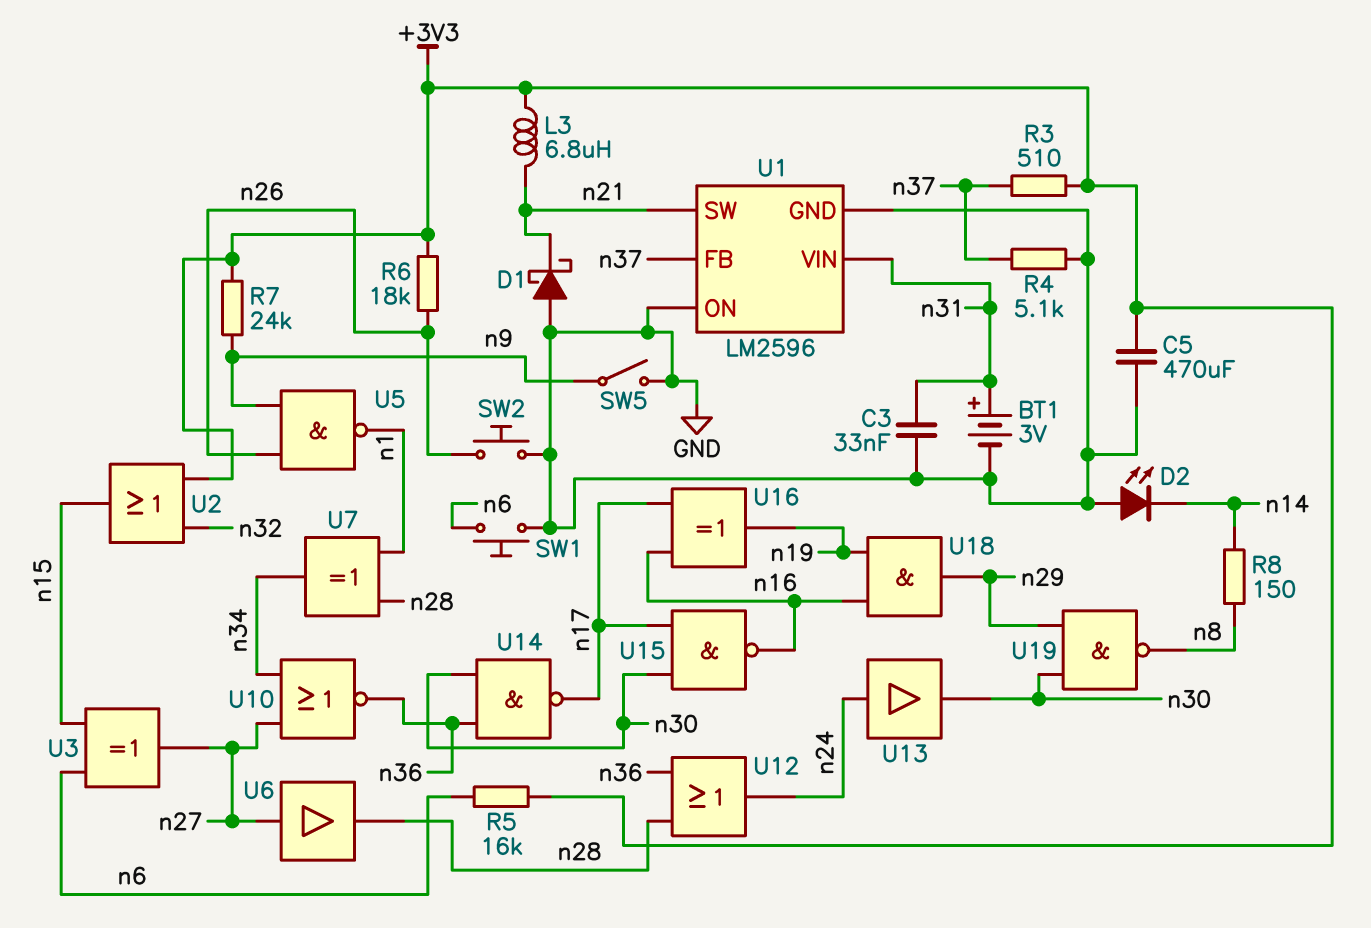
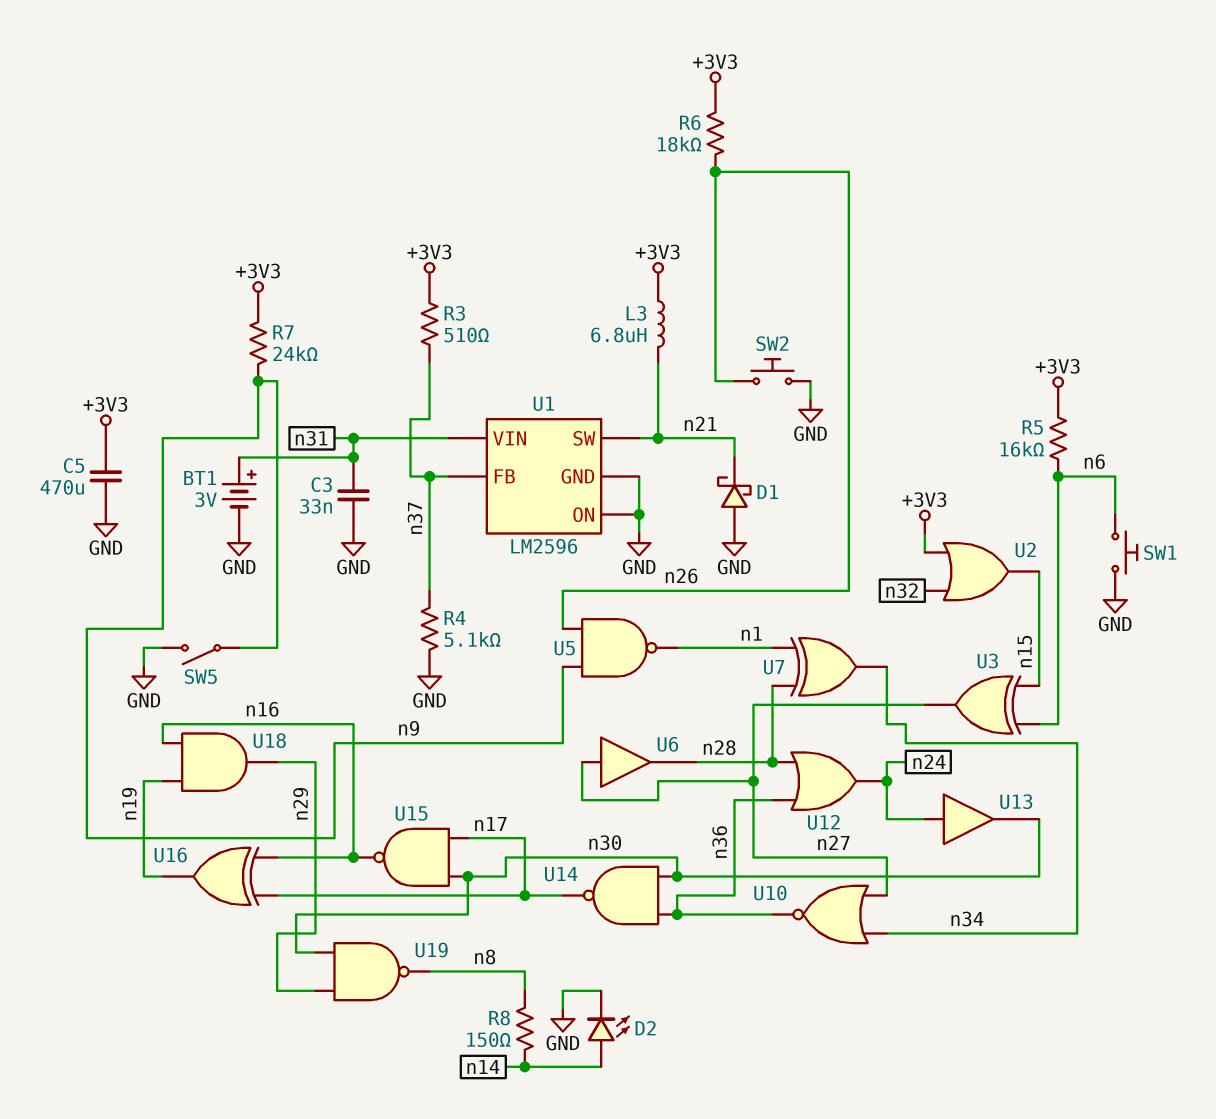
D2: LED (A GND, K n14) -> LED (A n14, K GND)

